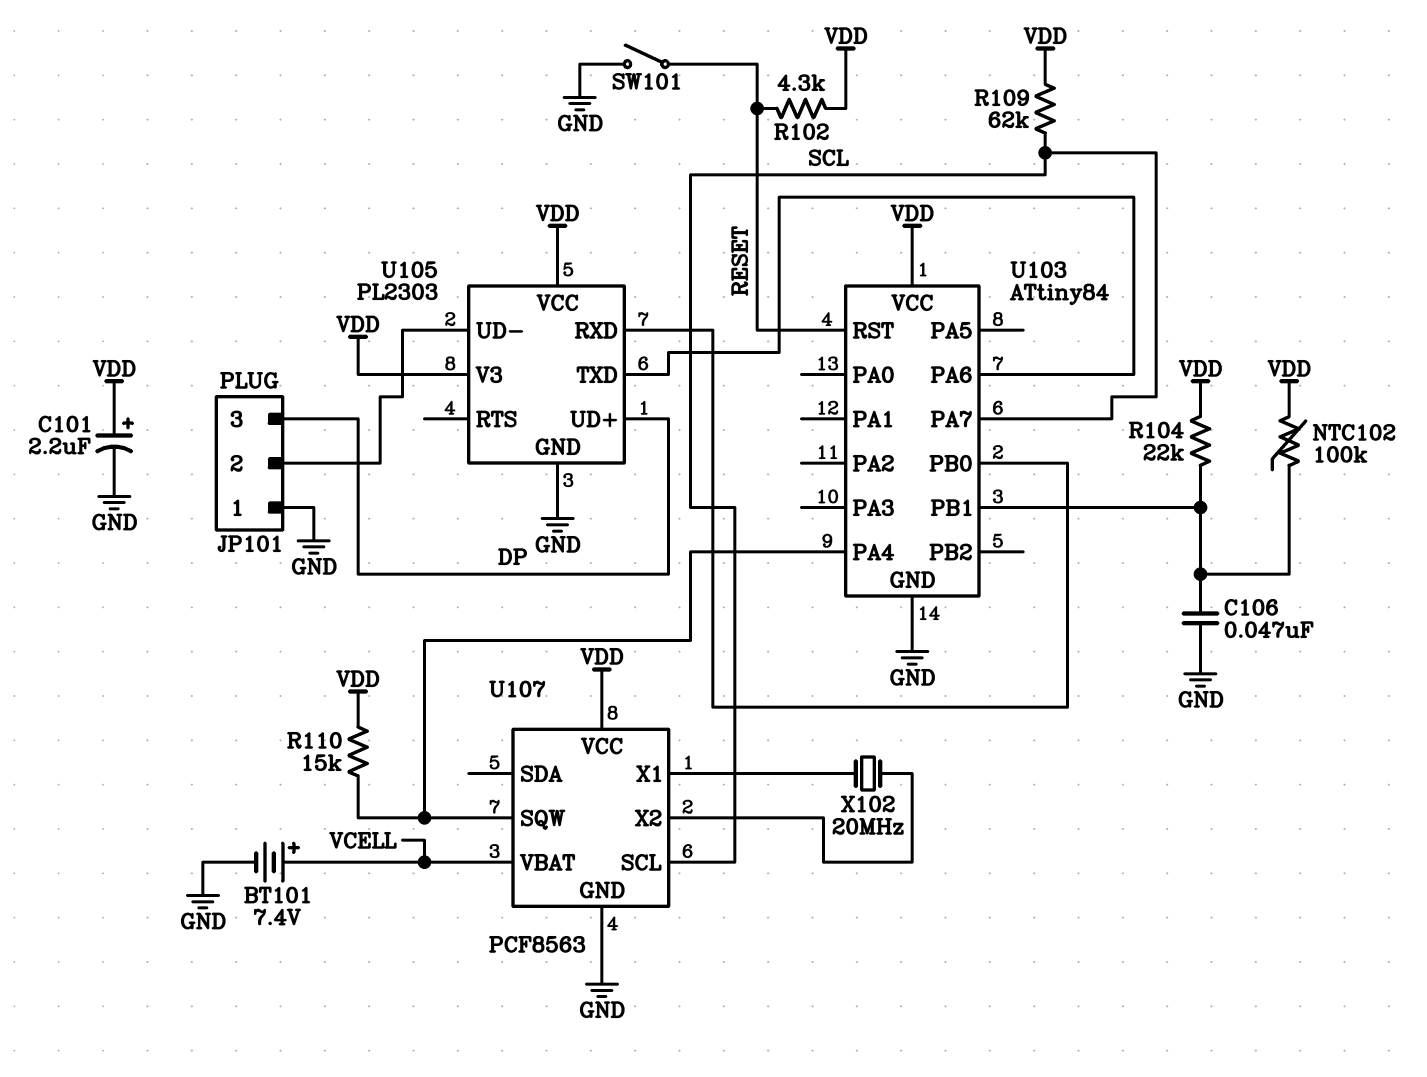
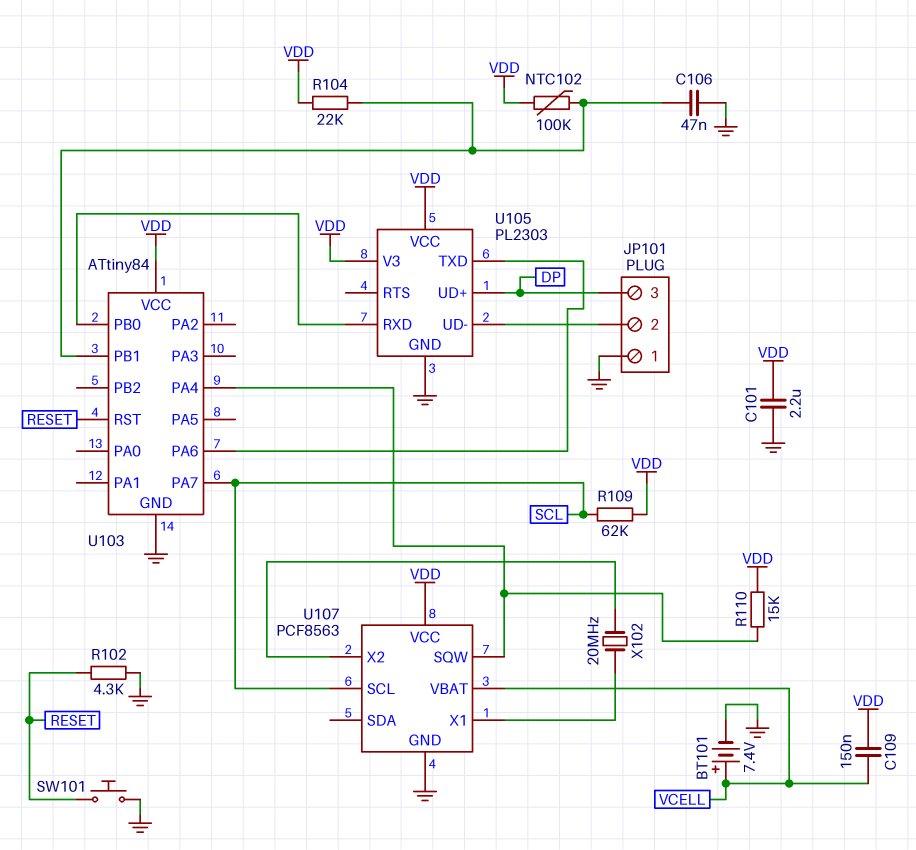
C101: 2.2uF (plus VDD, minus GND) -> 2.2uF (GND, VDD)
C109: none -> 150nF (VCELL, VDD)
R102: 4.3k (RESET, VDD) -> 4.3k (GND, RESET)
SW101: switch (GND, RESET) -> button (GND, RESET)

